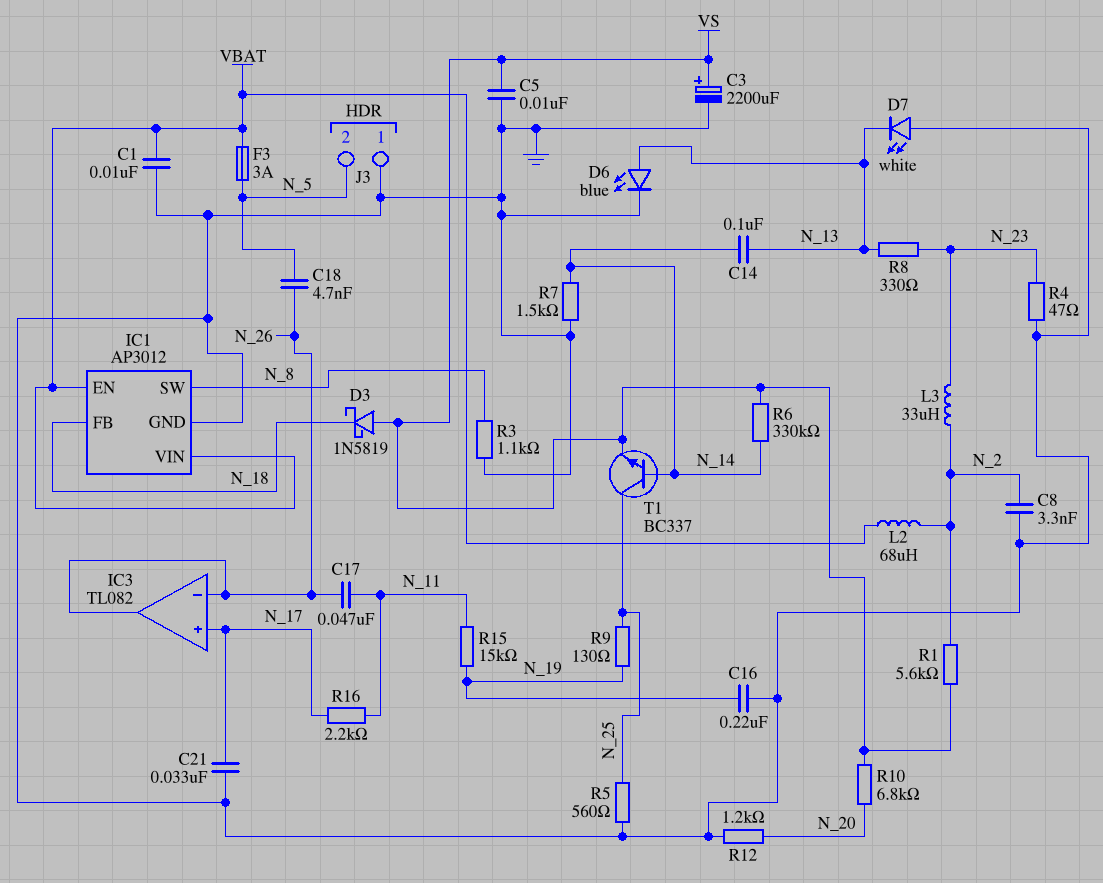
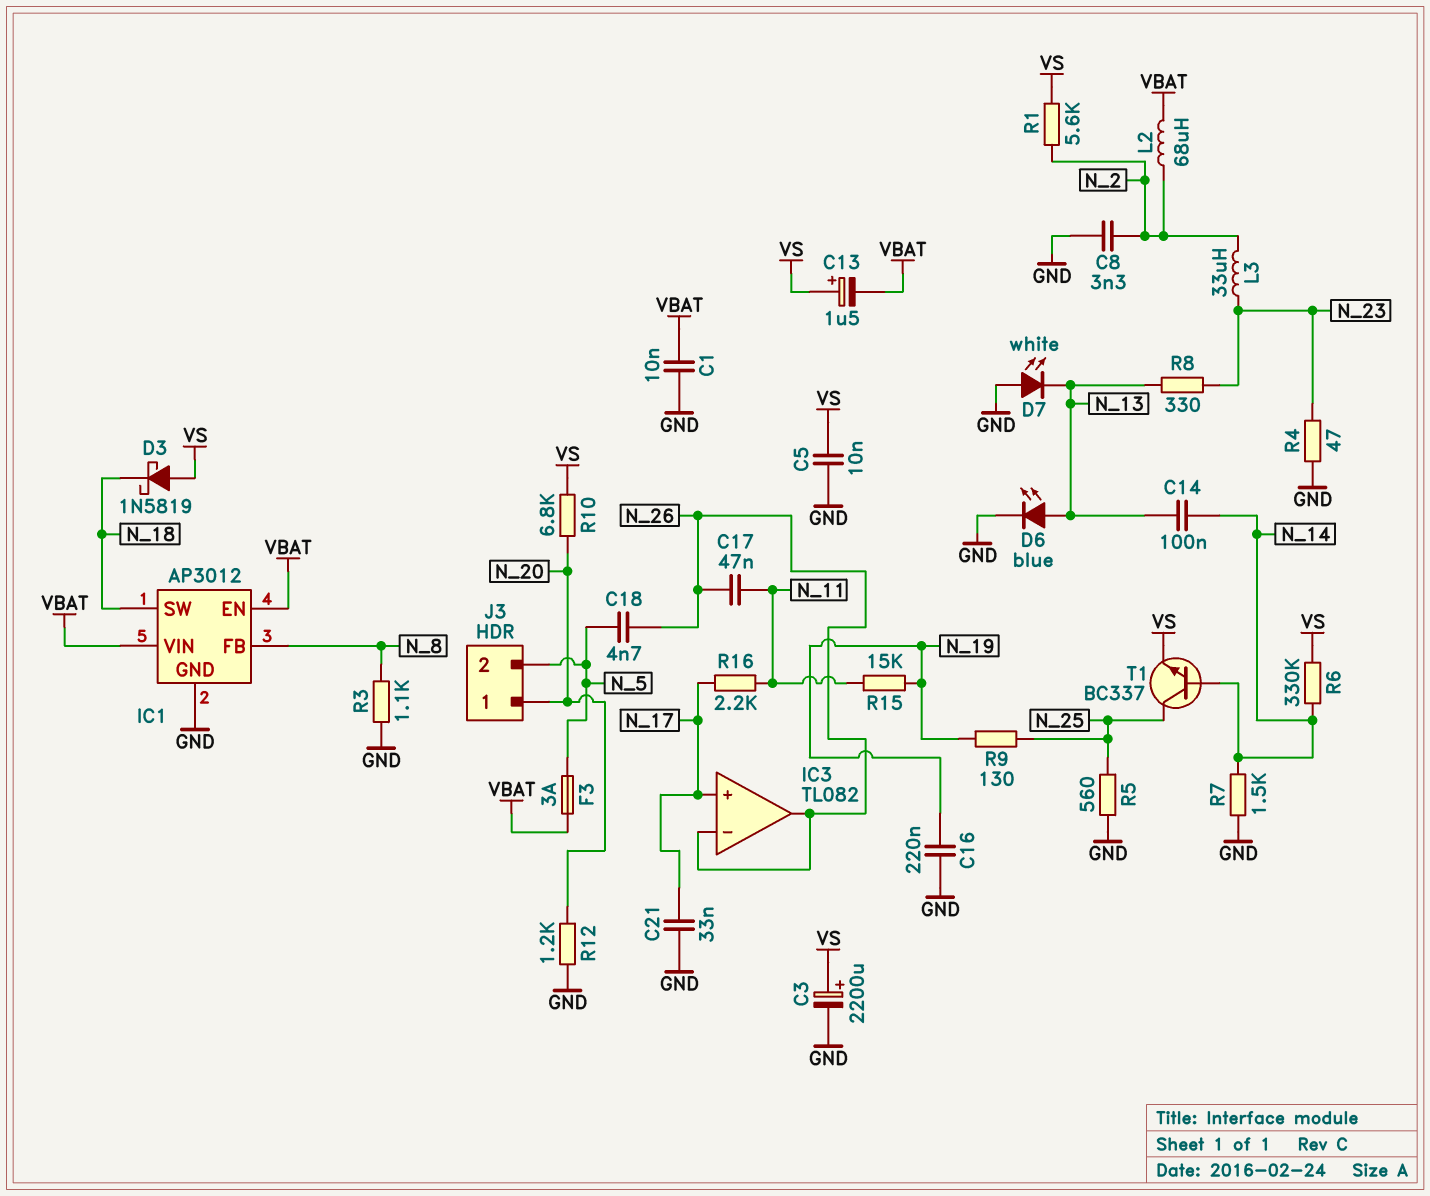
C13: none -> 1.5uF (plus VS, minus VBAT)
IC1 pin FB: N_18 -> N_8
IC1 pin SW: N_8 -> N_18
J3 pin 1: GND -> N_20

